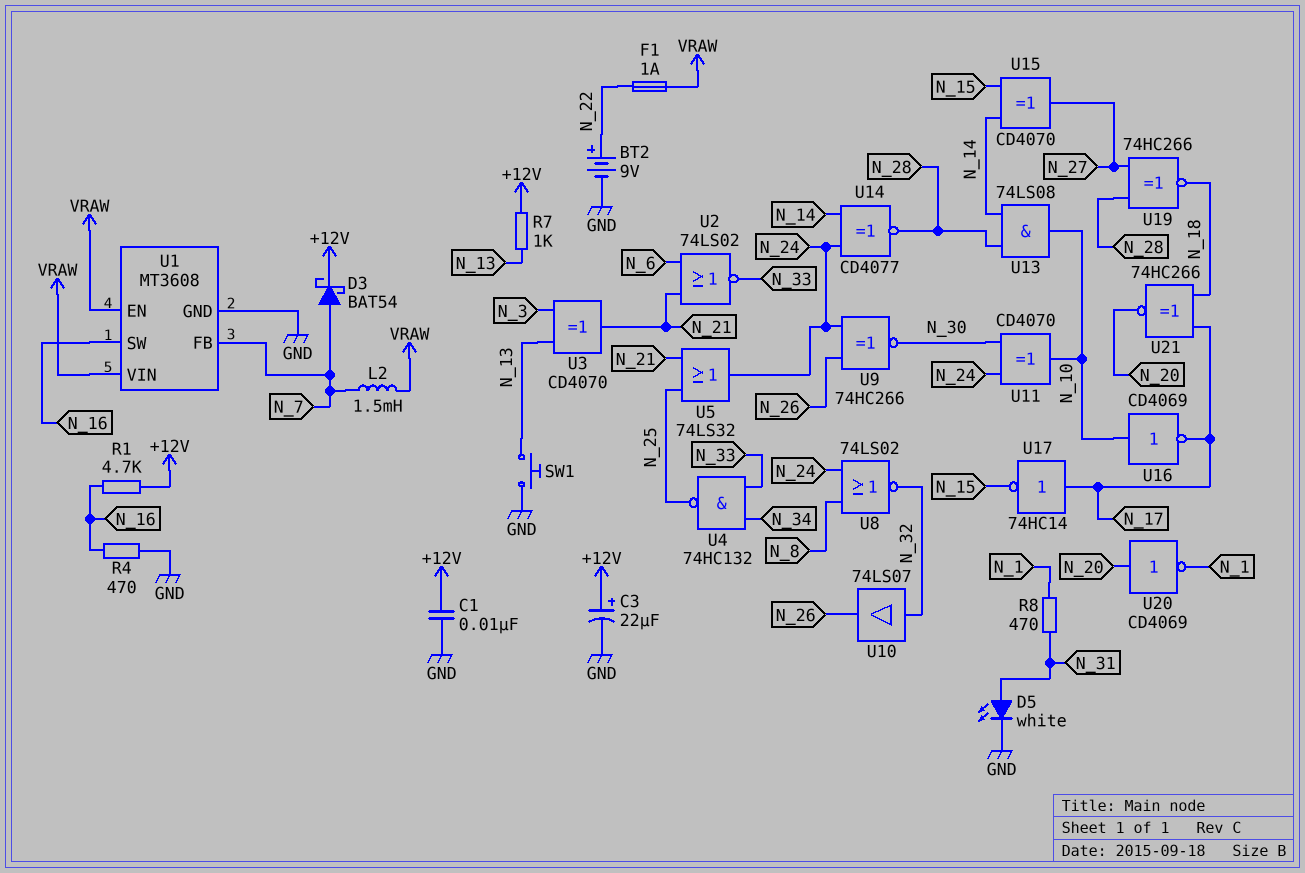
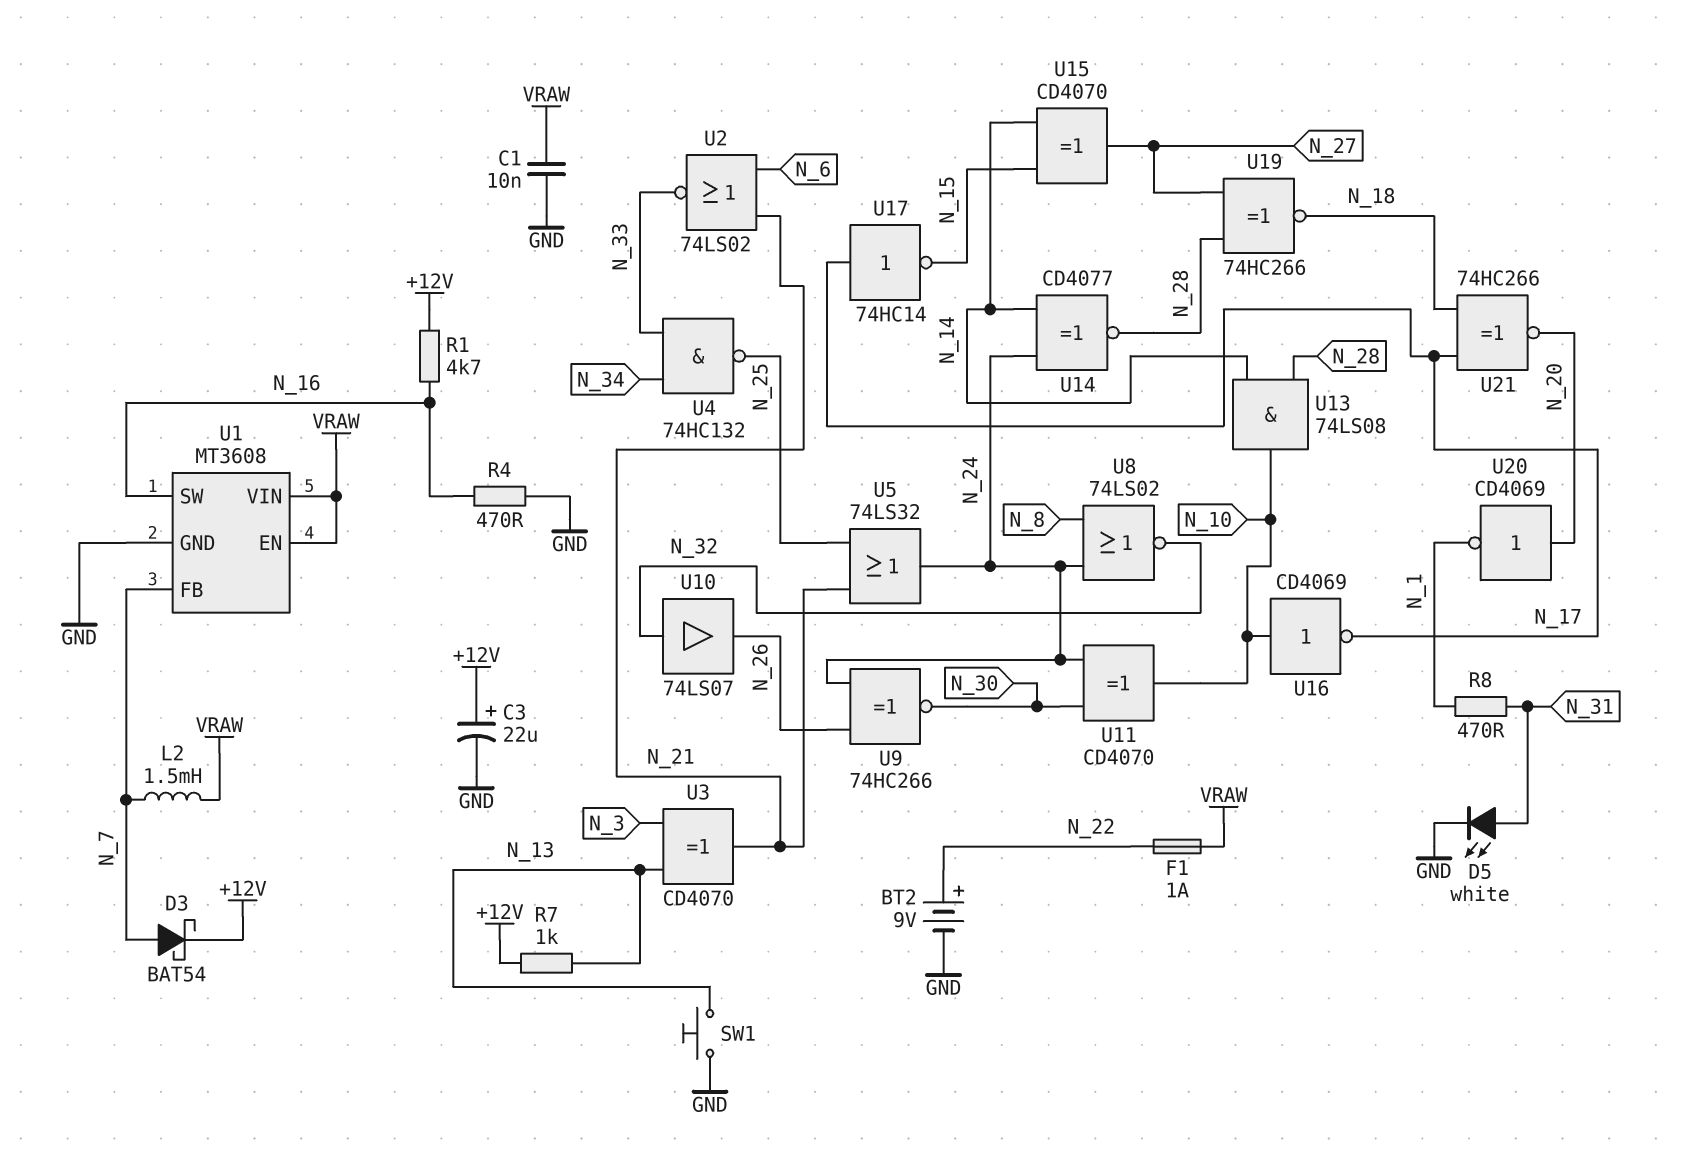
C1: 10nF (+12V, GND) -> 10nF (GND, VRAW)

